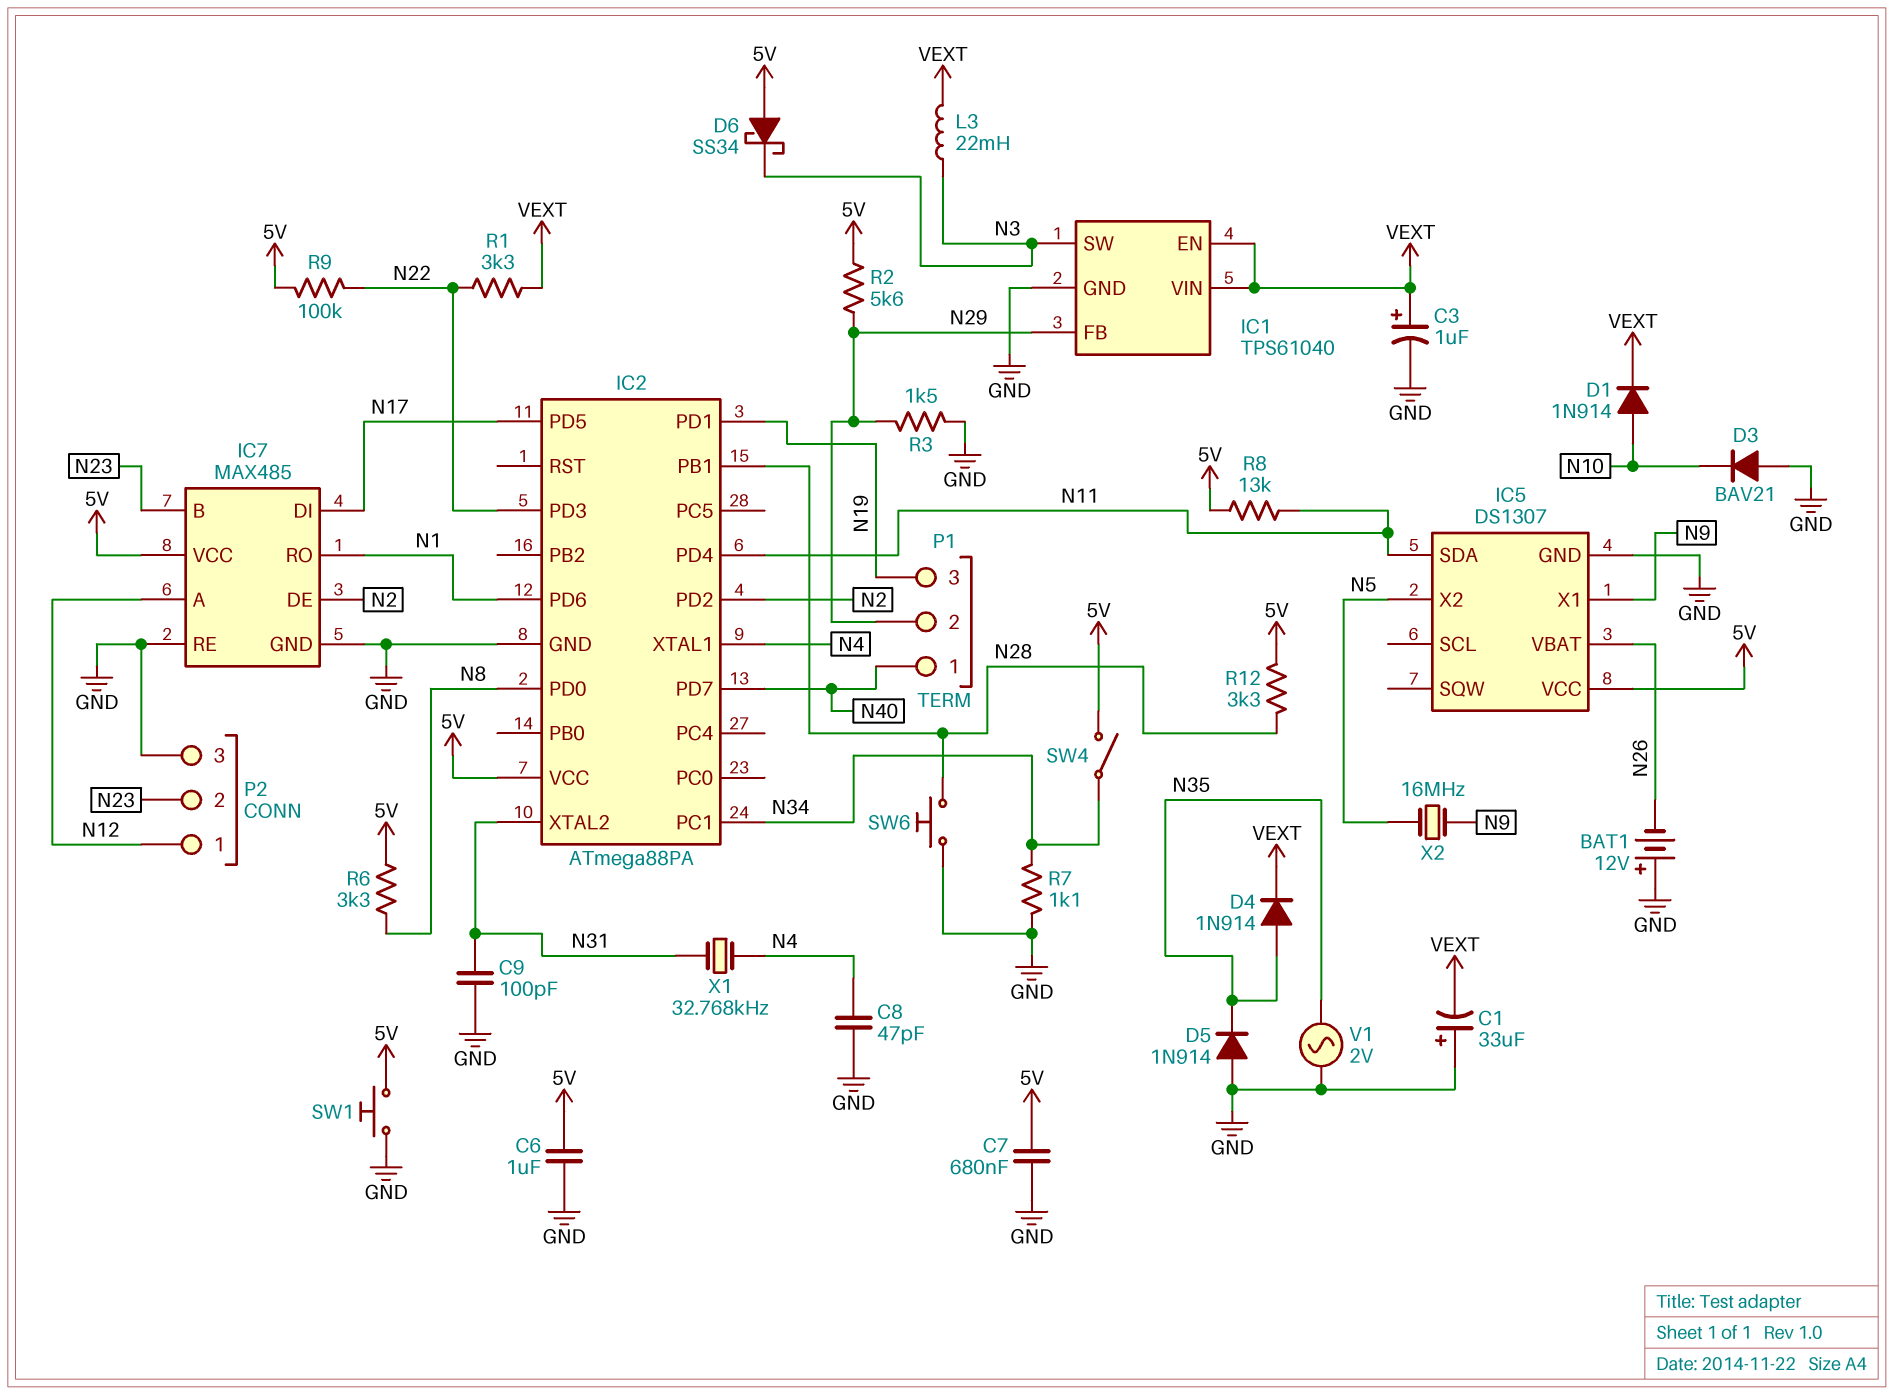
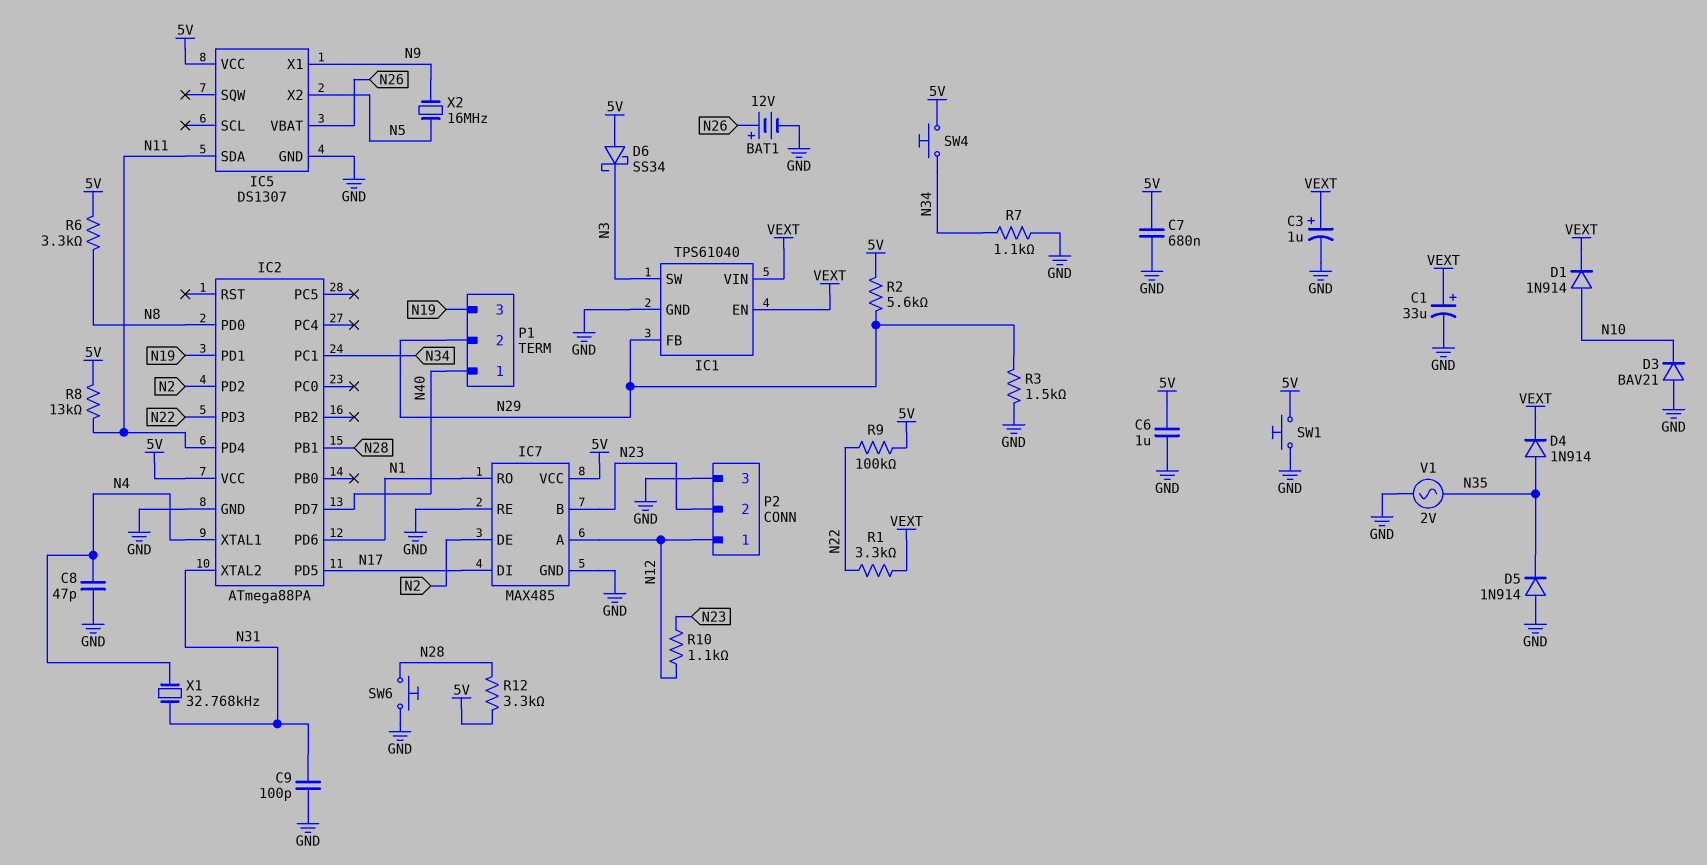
BAT1: 12V (plus GND, minus N26) -> 12V (plus N26, minus GND)
C1: 33uF (plus GND, minus VEXT) -> 33uF (plus VEXT, minus GND)
L3: 22mH (N3, VEXT) -> none
R10: none -> 1.1k (N12, N23)
SW4: switch (5V, N34) -> button (5V, N34)

